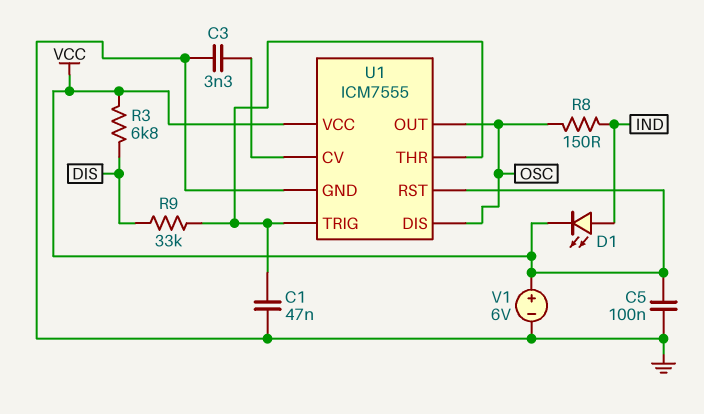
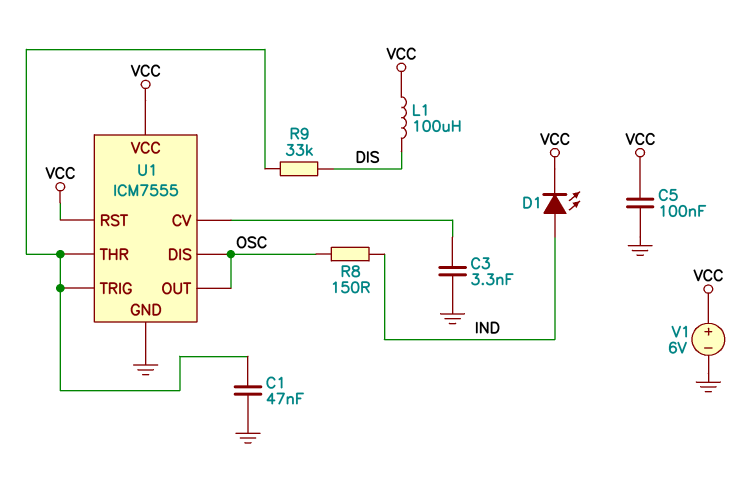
L1: none -> 100uH (DIS, VCC)
R3: 6.8k (DIS, VCC) -> none

